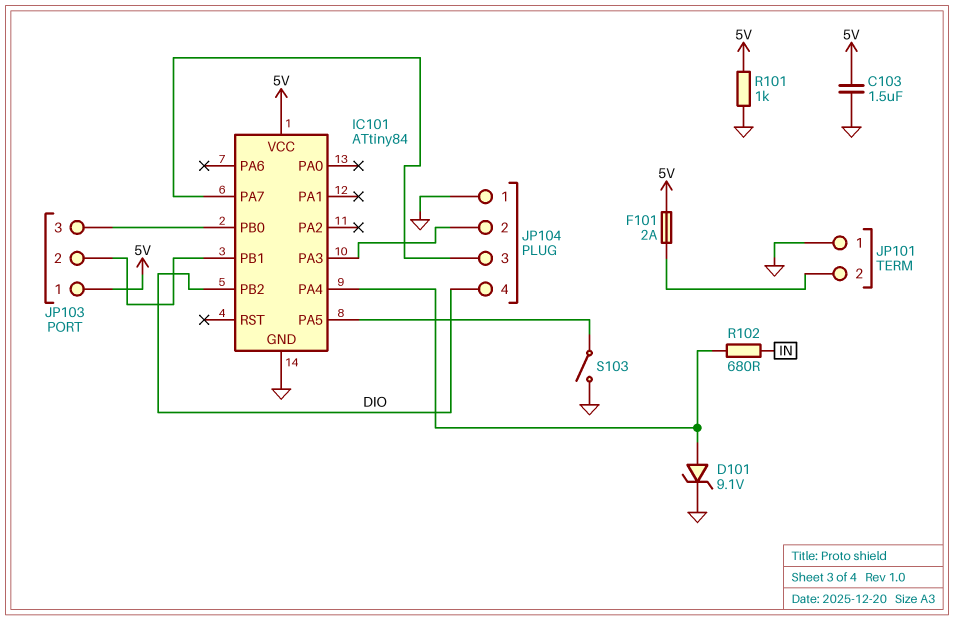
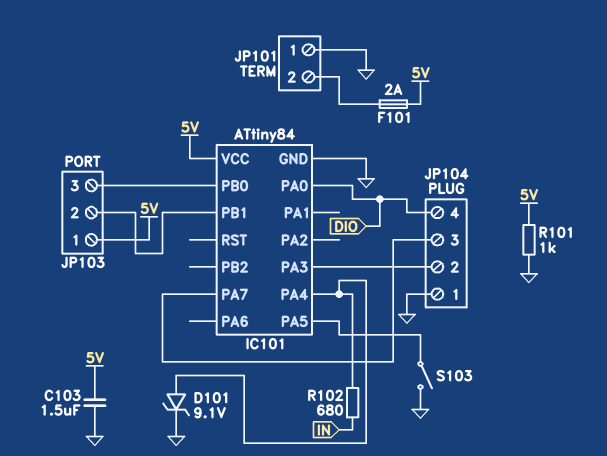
IC101 pin PA0: none -> DIO
IC101 pin PB2: DIO -> none

